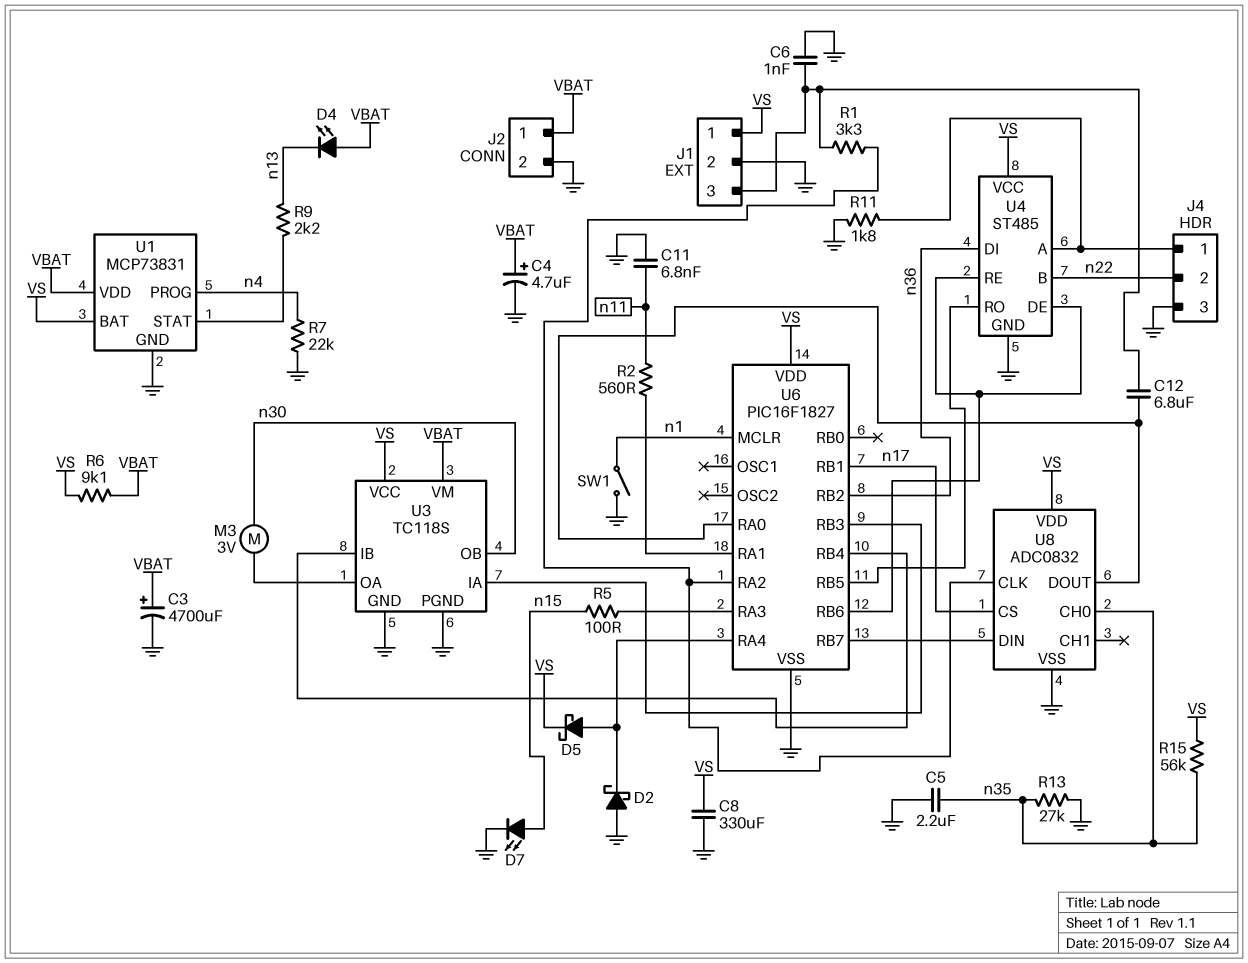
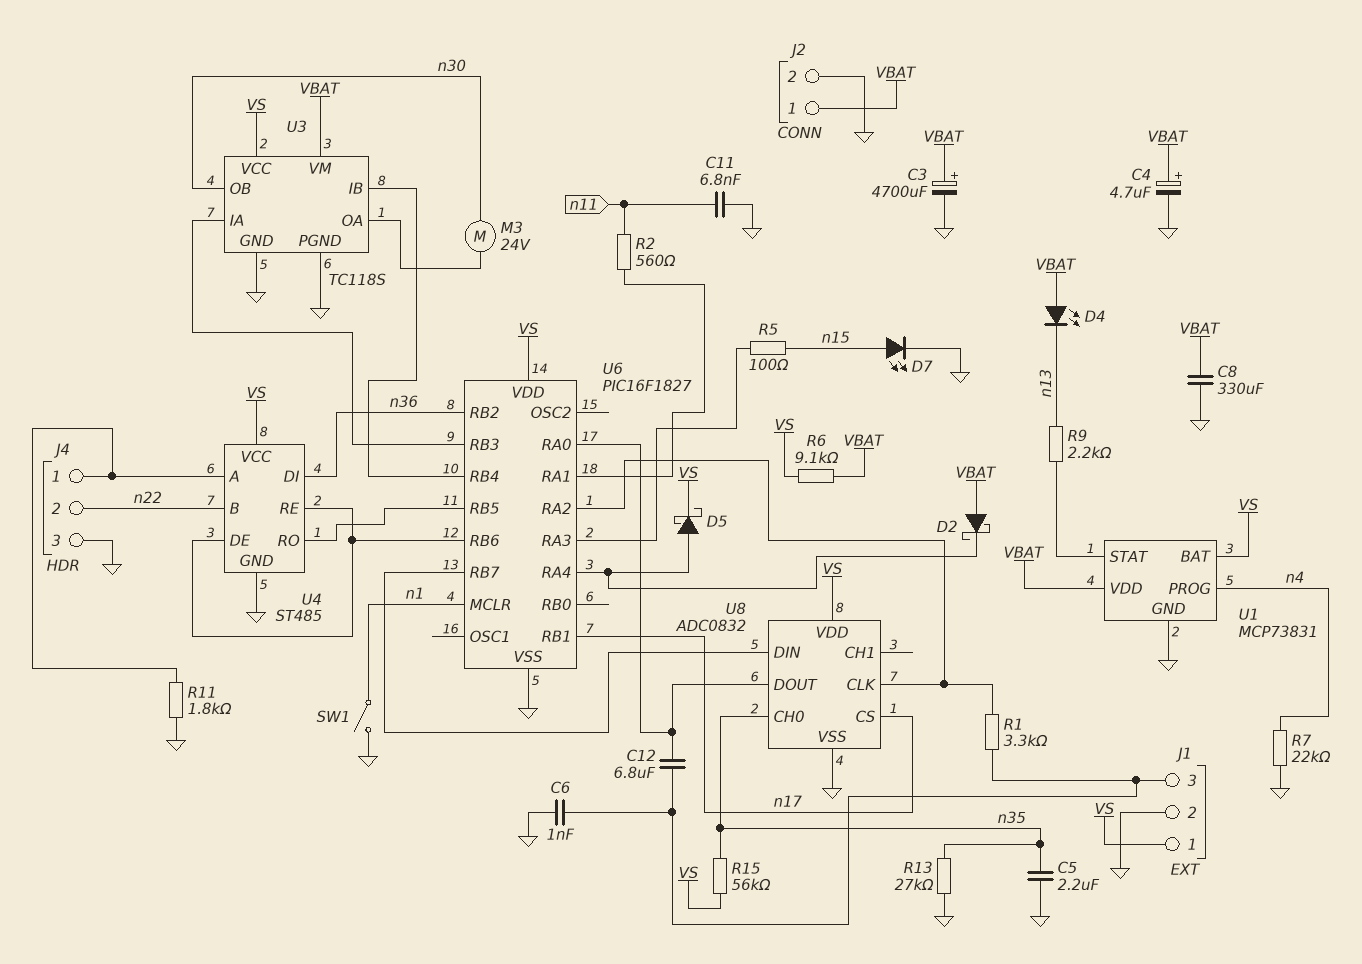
C8: 330uF (GND, VS) -> 330uF (GND, VBAT)
D2: schottky (A GND, K U6/RA4) -> schottky (A VBAT, K U6/RA4)
M3: motor 3V (U3/OA, n30) -> motor 24V (U3/OA, n30)

